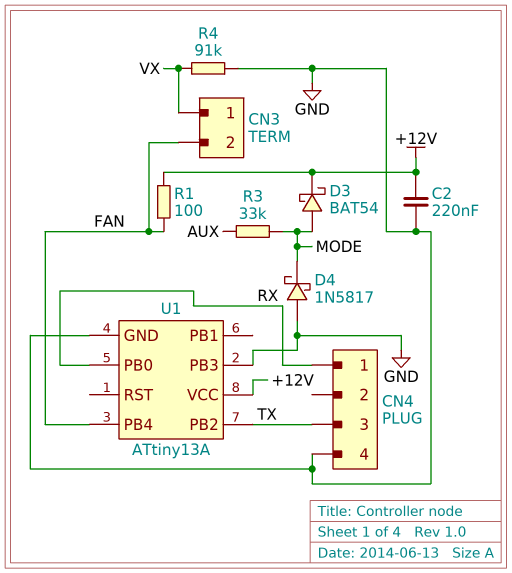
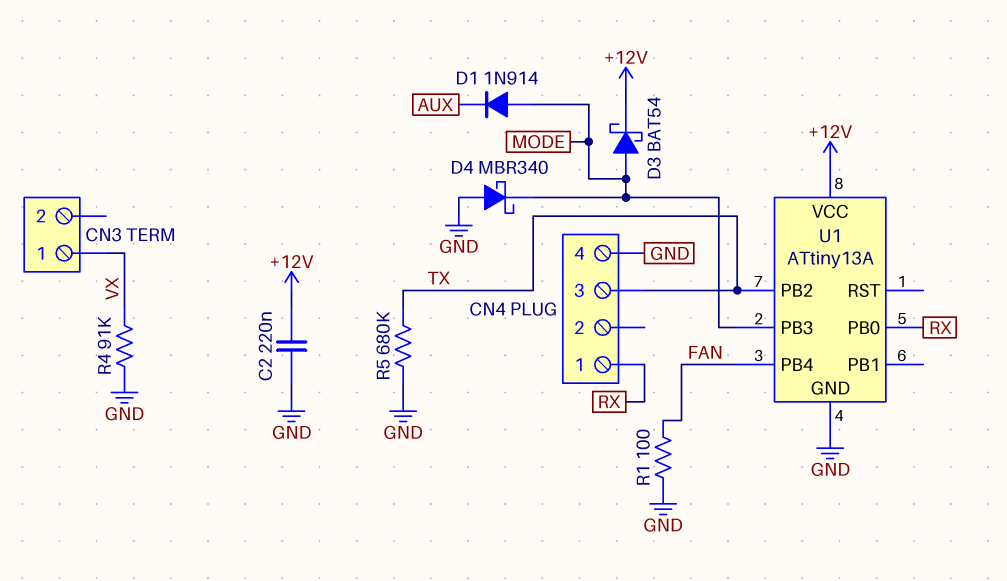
CN3 pin 2: FAN -> none
D1: none -> diode 1N914 (A MODE, K AUX)
D4: schottky 1N5817 (A GND, K MODE) -> schottky MBR340 (A GND, K MODE)
R1: 100 (+12V, FAN) -> 100 (FAN, GND)
R3: 33k (AUX, MODE) -> none
R5: none -> 680k (GND, TX)
U1 pin PB3: GND -> MODE

